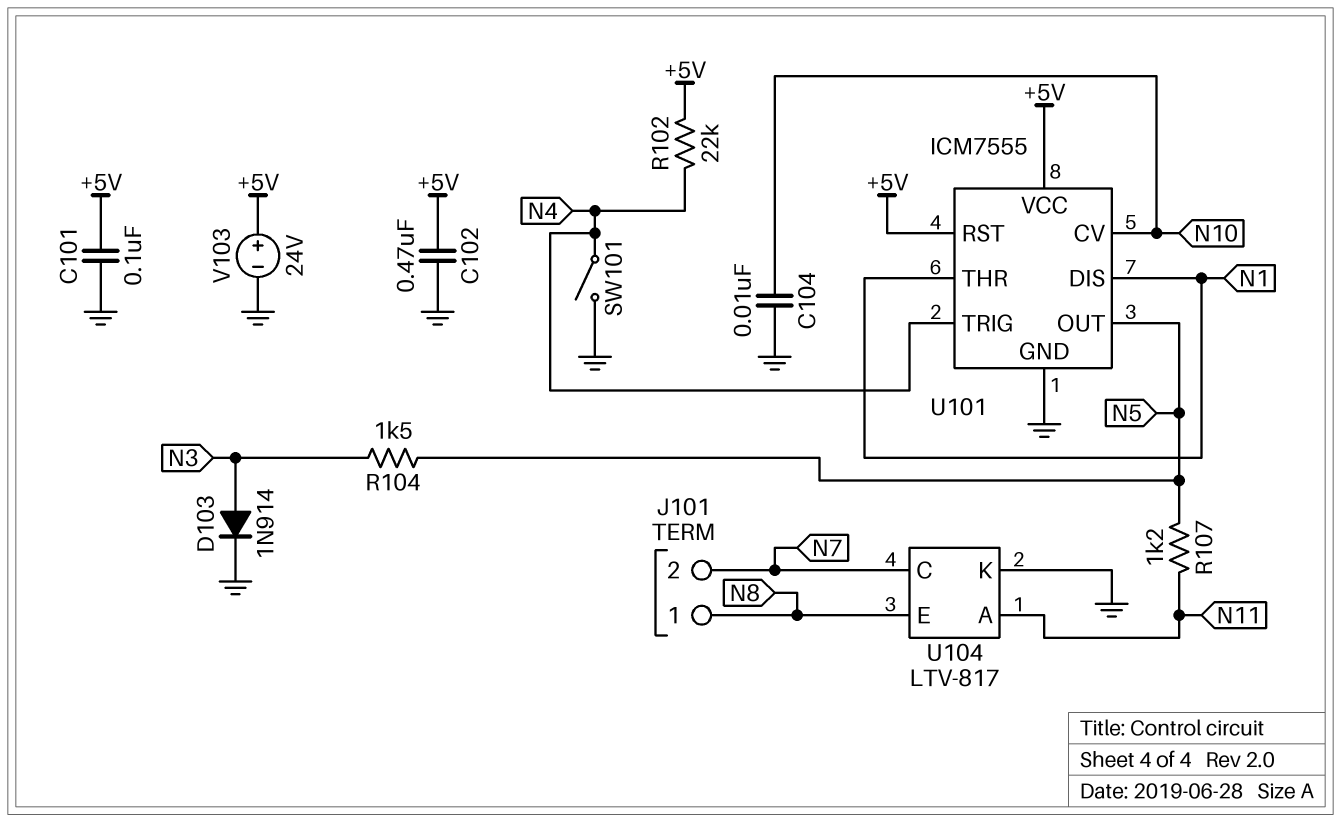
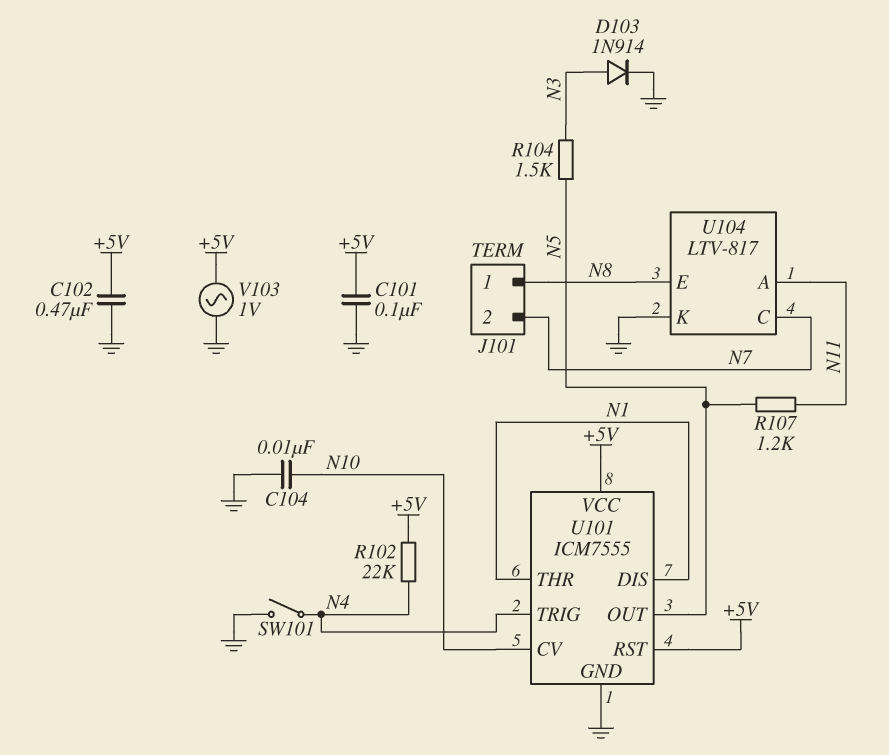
V103: 24V (plus +5V, minus GND) -> AC 1V (+5V, GND)

